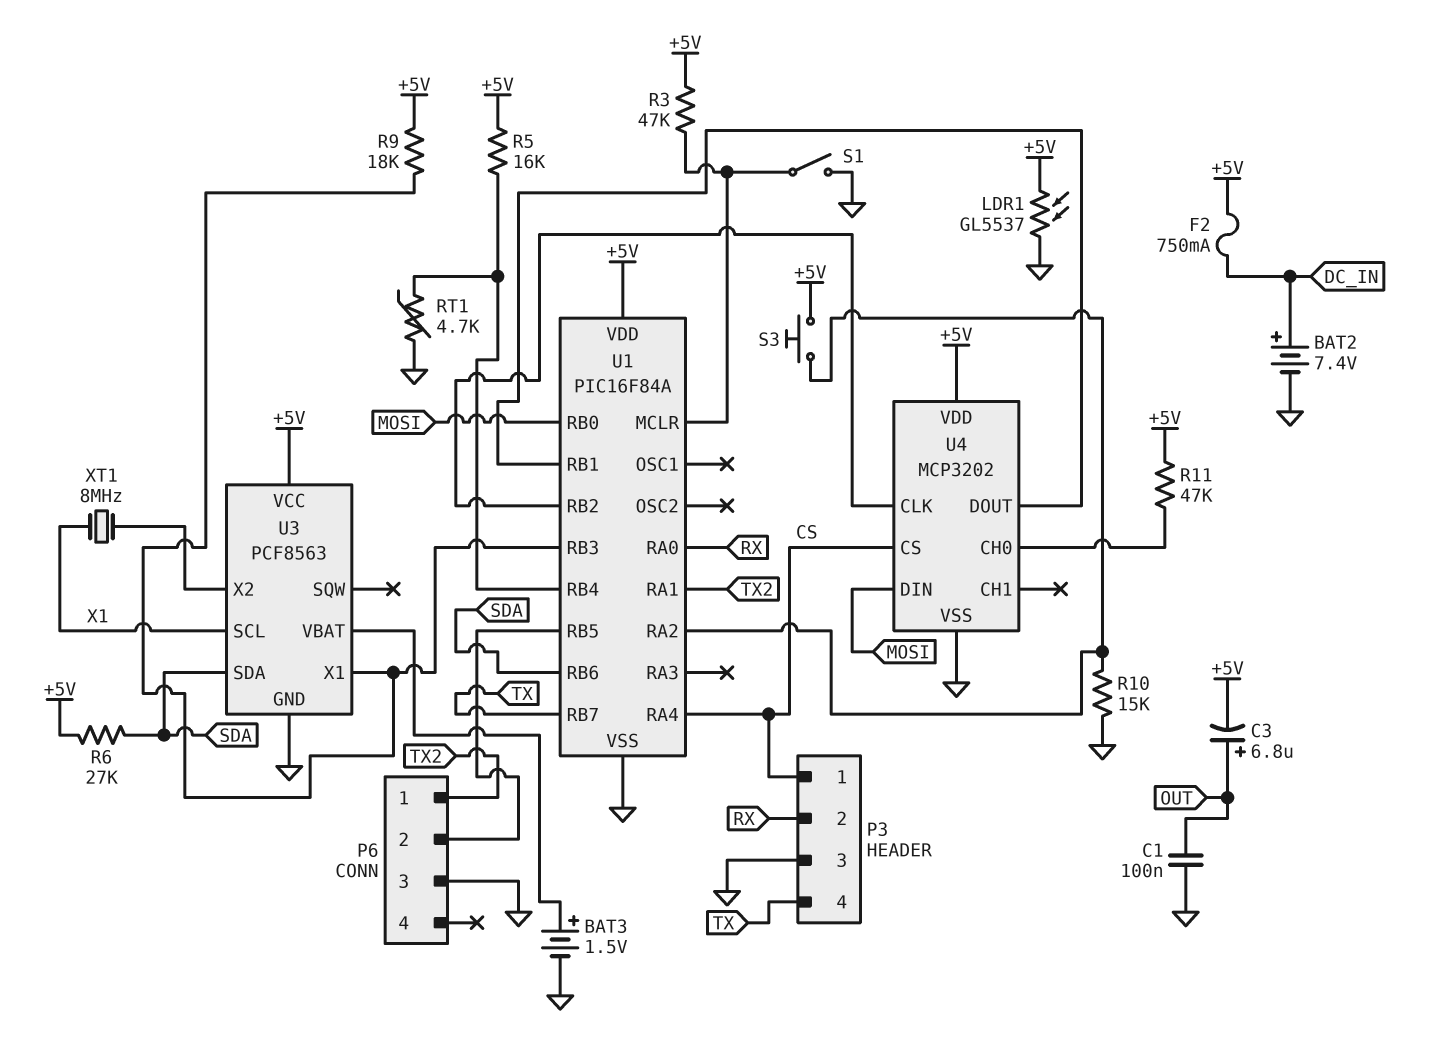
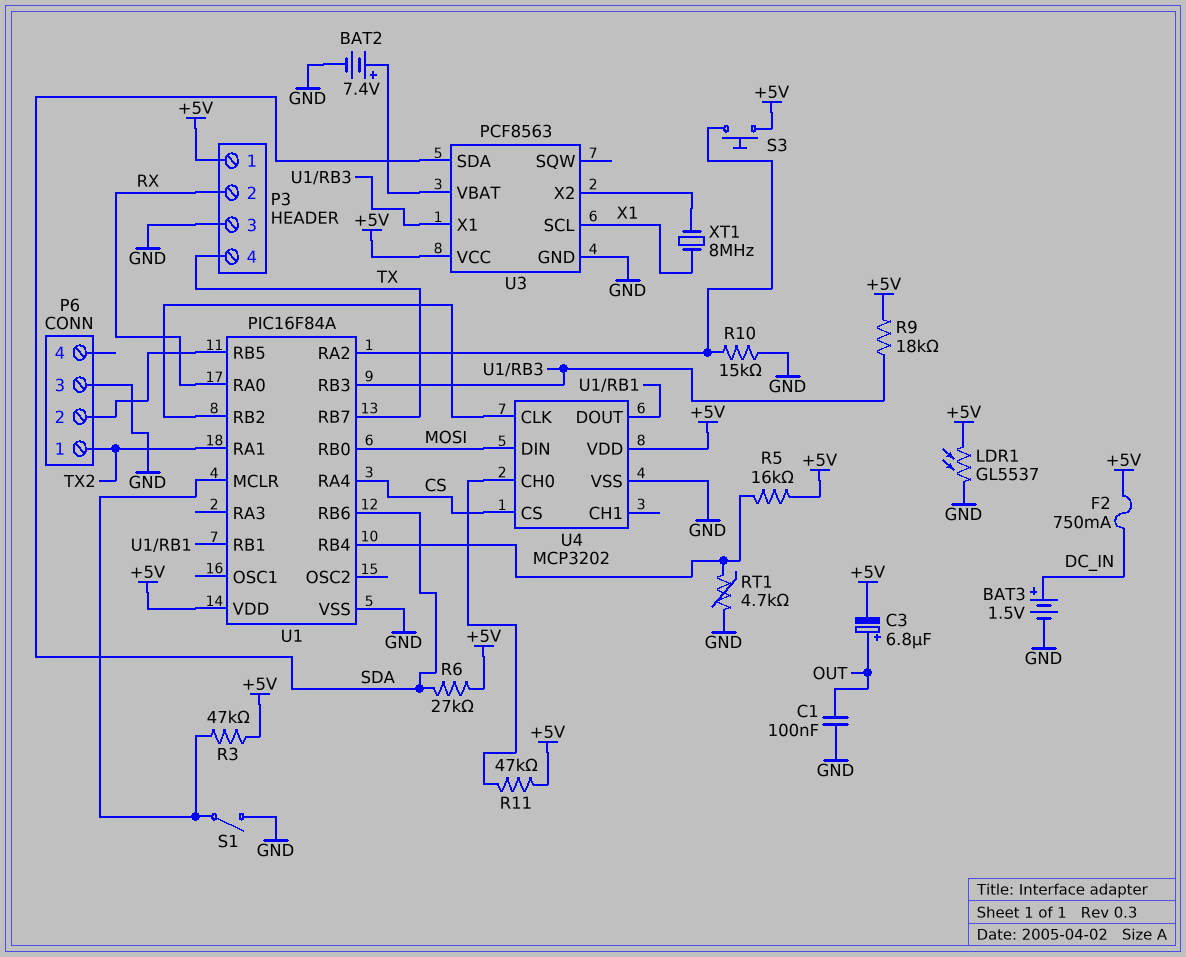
BAT2: 7.4V (plus DC_IN, minus GND) -> 7.4V (plus U3/VBAT, minus GND)
BAT3: 1.5V (plus U3/VBAT, minus GND) -> 1.5V (plus DC_IN, minus GND)
P3 pin 1: CS -> +5V

